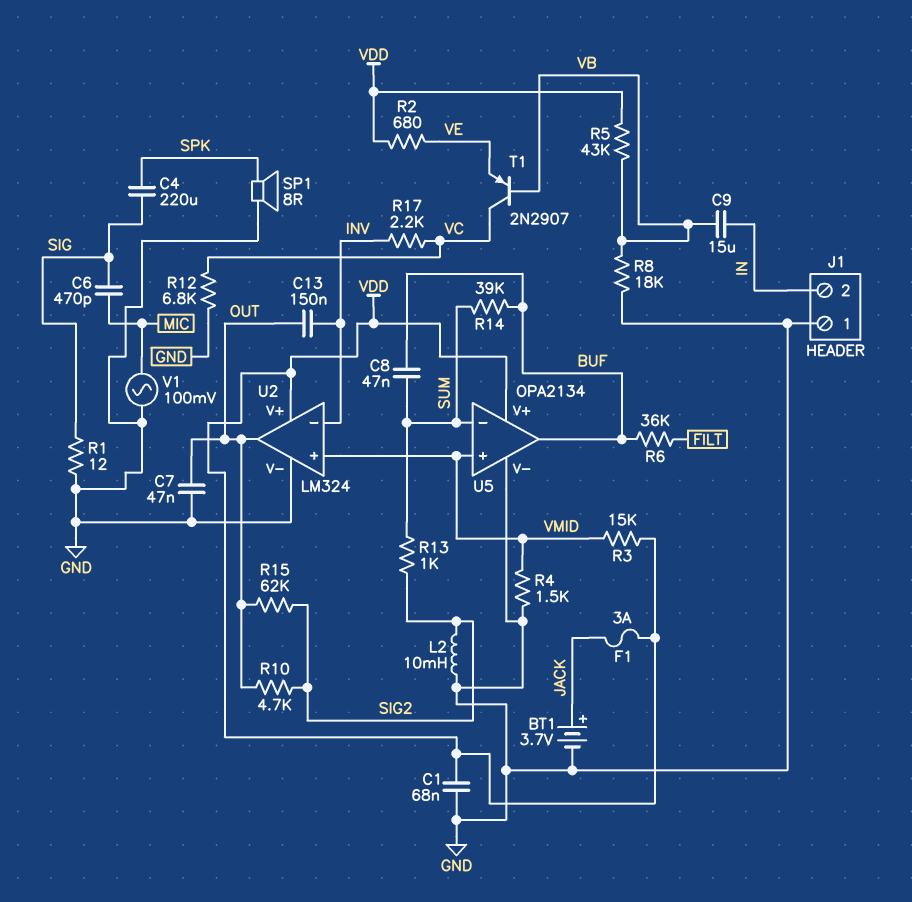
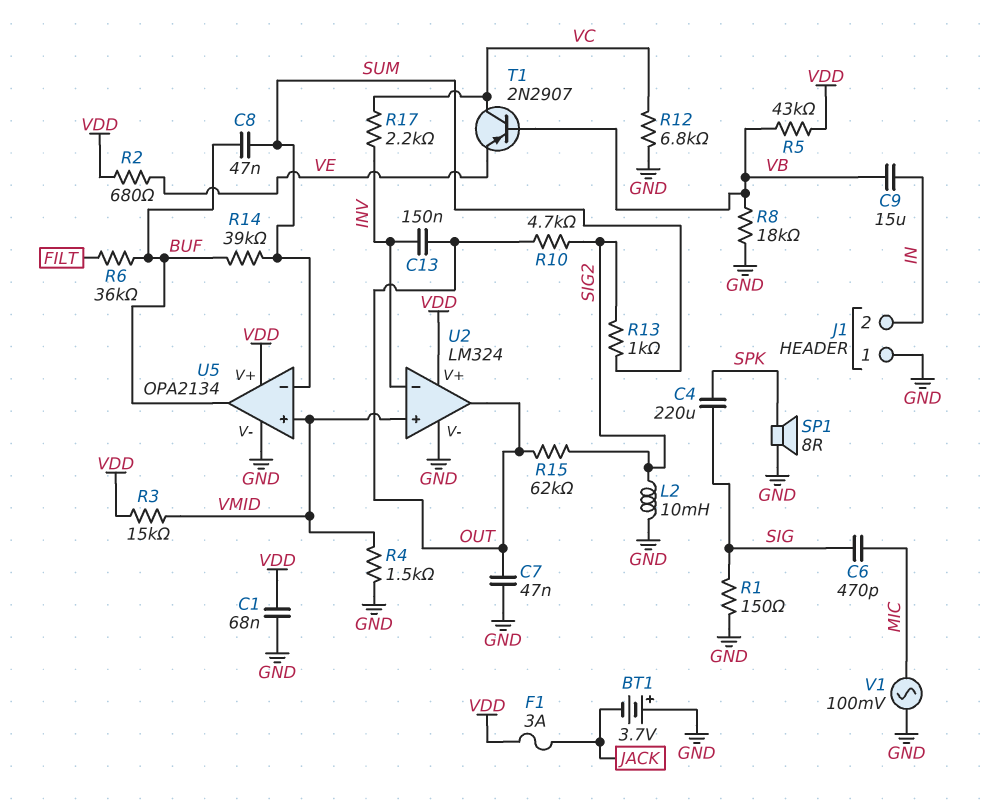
BT1: 3.7V (plus JACK, minus GND) -> 3.7V (plus GND, minus JACK)
R1: 12 (GND, SIG) -> 150 (GND, SIG)

